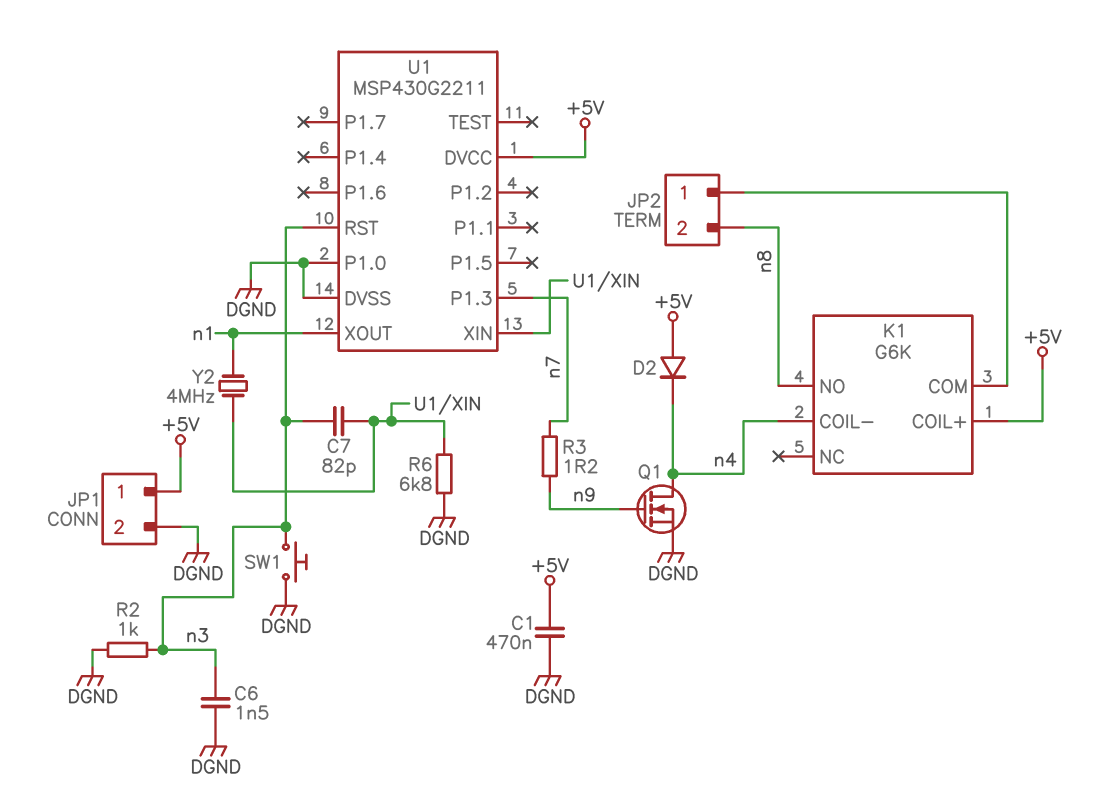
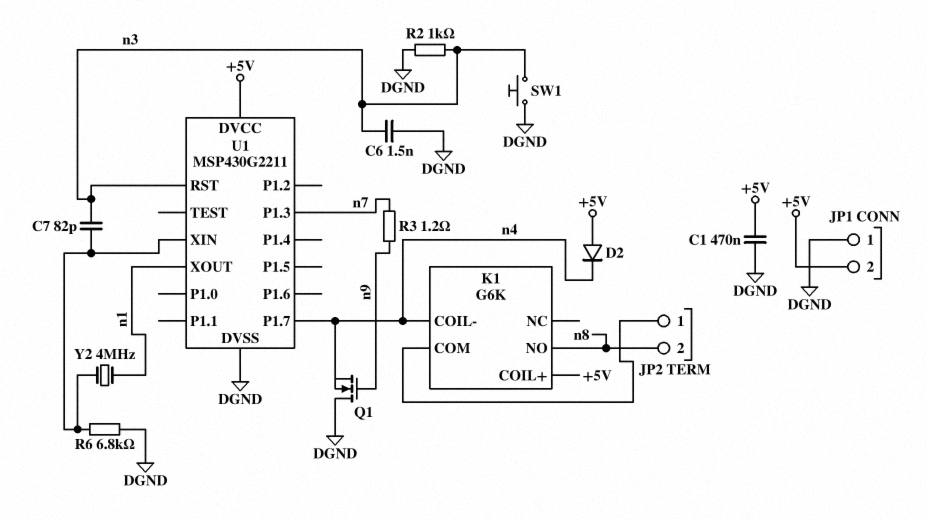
JP1 pin 1: +5V -> DGND
JP1 pin 2: DGND -> +5V
Q1: NMOS (G n9, D n4, S DGND) -> NMOS (G n9, D DGND, S n4)
U1 pin P1.0: DGND -> none
U1 pin P1.7: none -> n4

